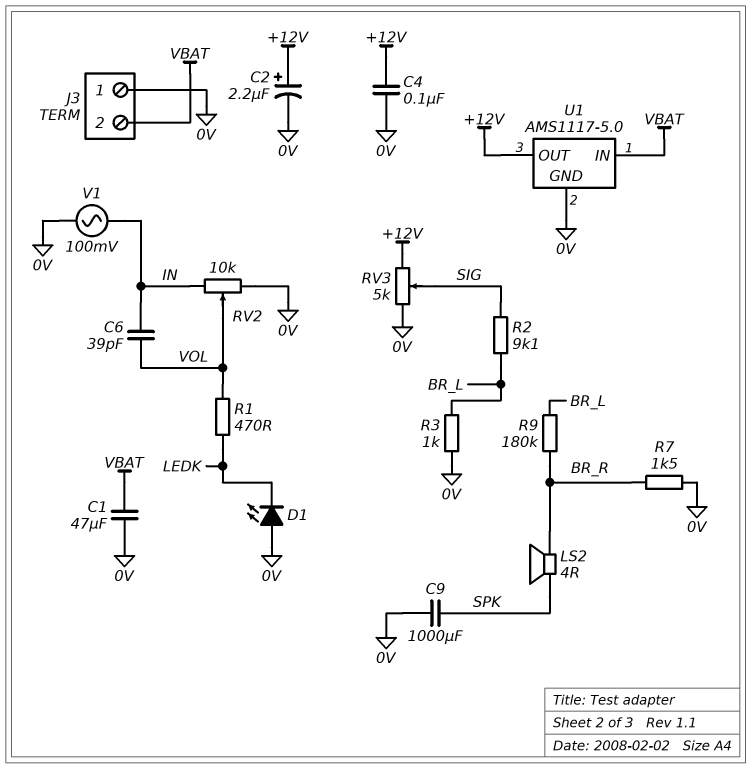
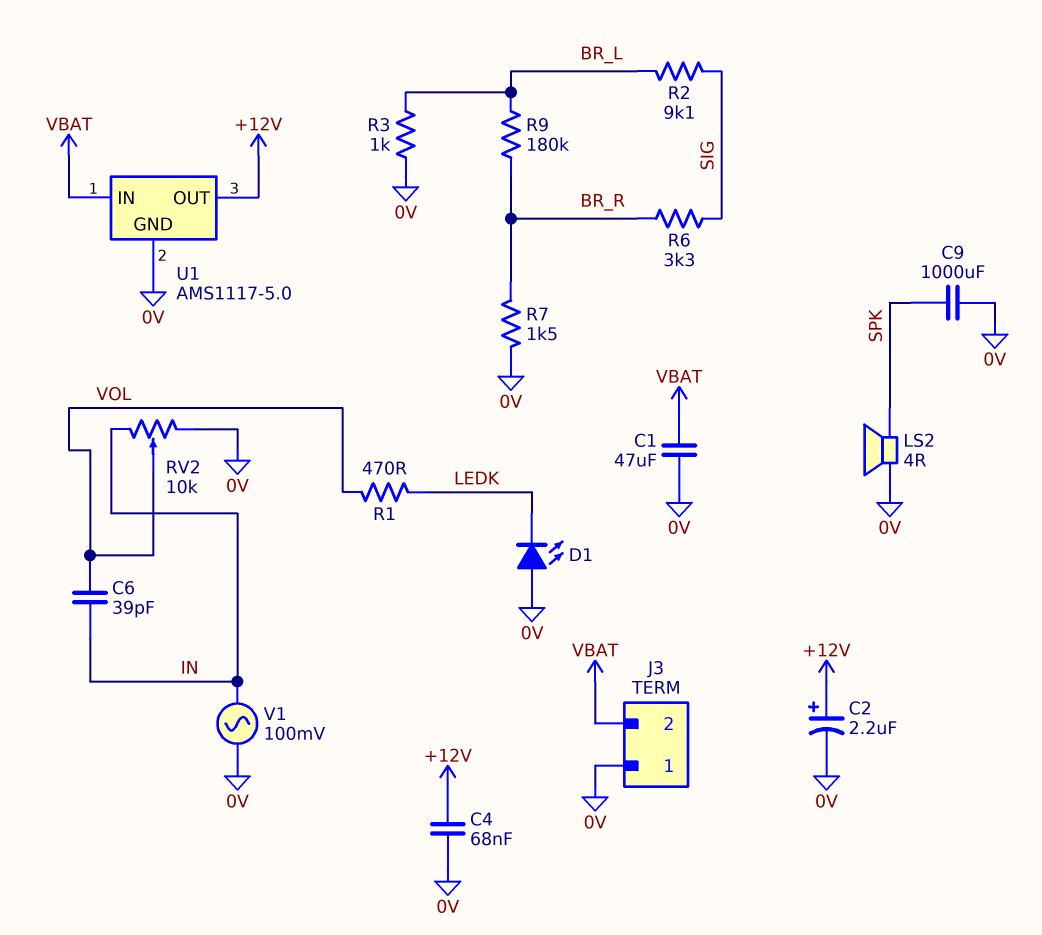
C4: 100nF (+12V, 0V) -> 68nF (+12V, 0V)
LS2: speaker 4R (BR_R, SPK) -> speaker 4R (0V, SPK)
R6: none -> 3.3k (BR_R, SIG)
RV3: 5k (+12V, 0V, wiper SIG) -> none

